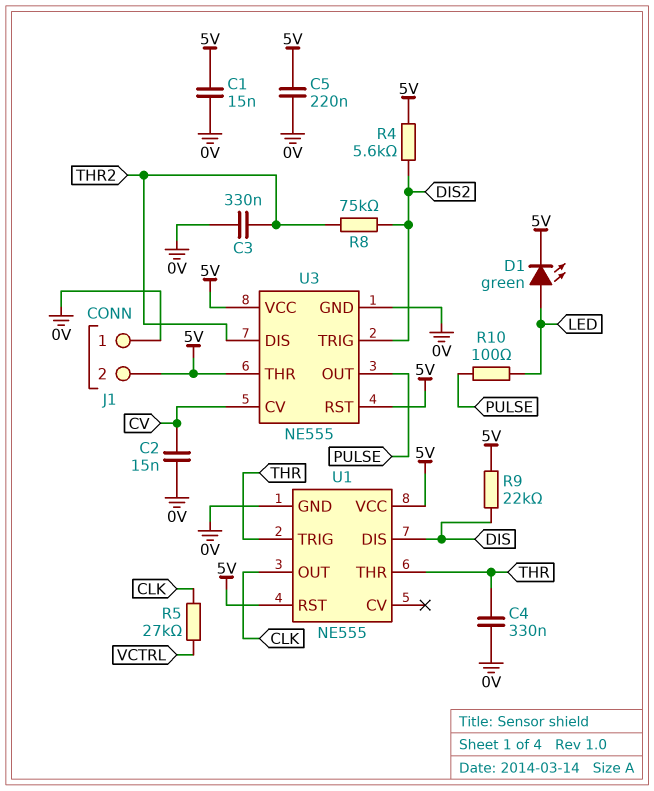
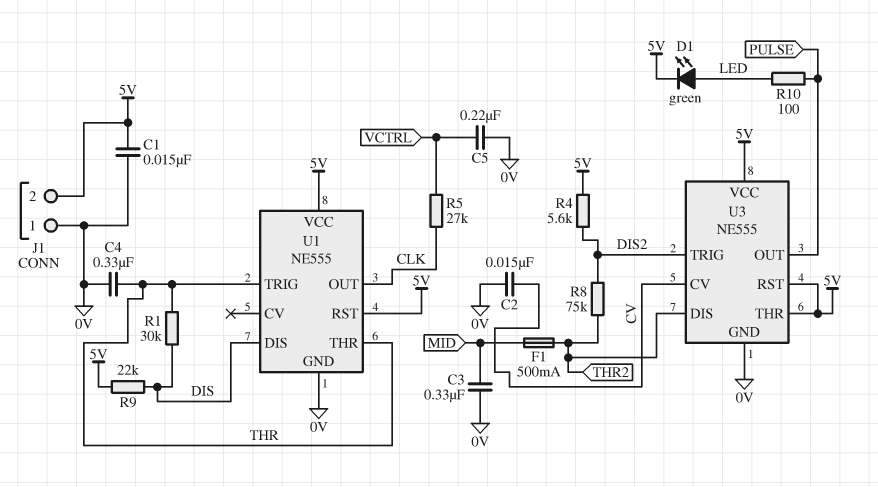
C3: 330nF (0V, THR2) -> 330nF (0V, MID)
C5: 220nF (0V, 5V) -> 220nF (0V, VCTRL)
F1: none -> 500mA (MID, THR2)
R1: none -> 30k (DIS, THR)

